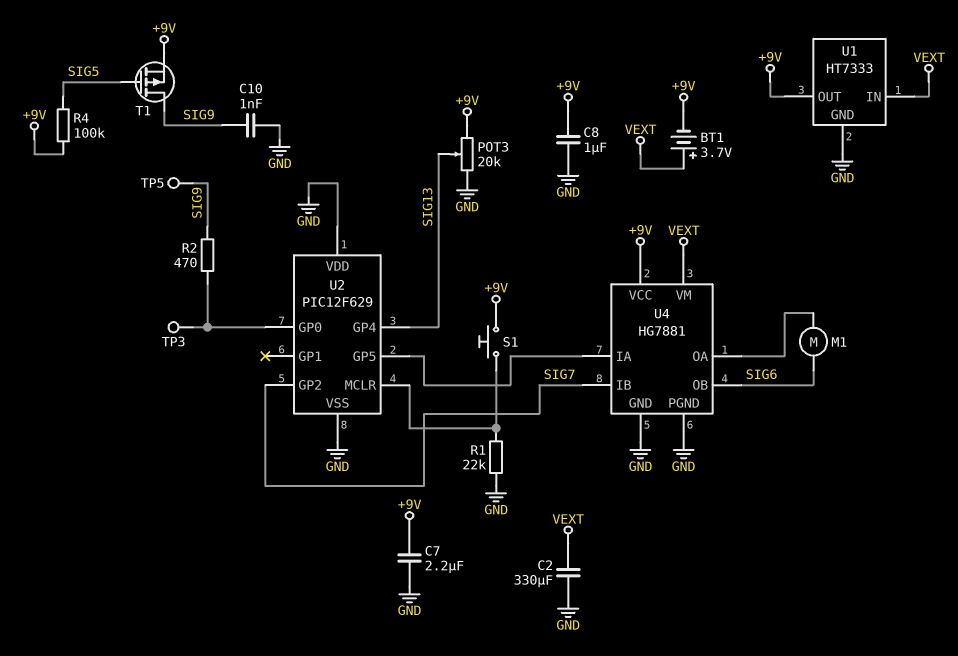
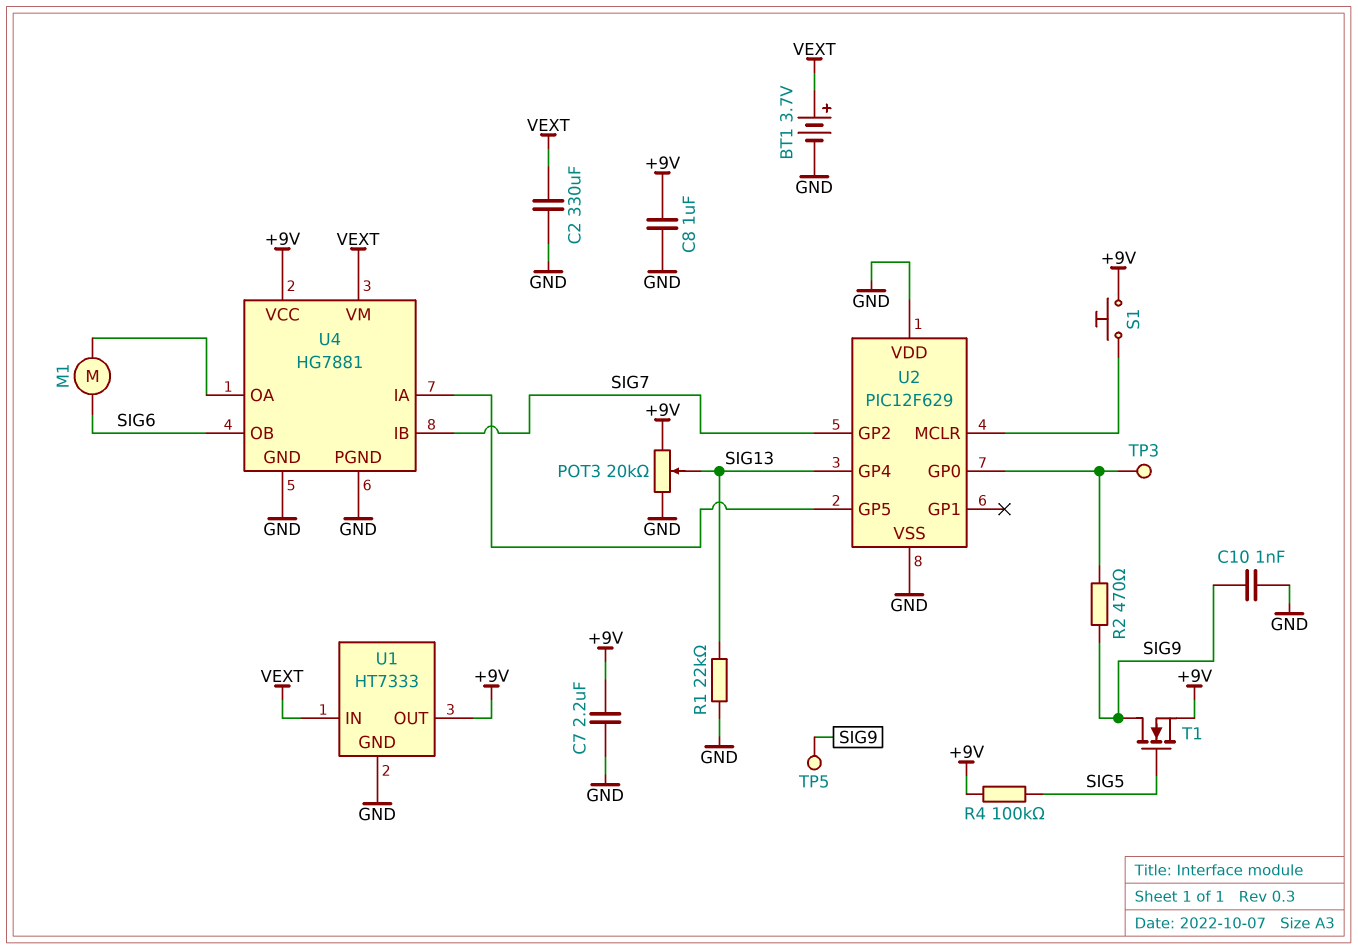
BT1: 3.7V (plus VEXT, minus +9V) -> 3.7V (plus VEXT, minus GND)
R1: 22k (GND, U2/MCLR) -> 22k (GND, SIG13)
T1: PMOS (G SIG5, D SIG9, S +9V) -> NMOS (G SIG5, D SIG9, S +9V)

